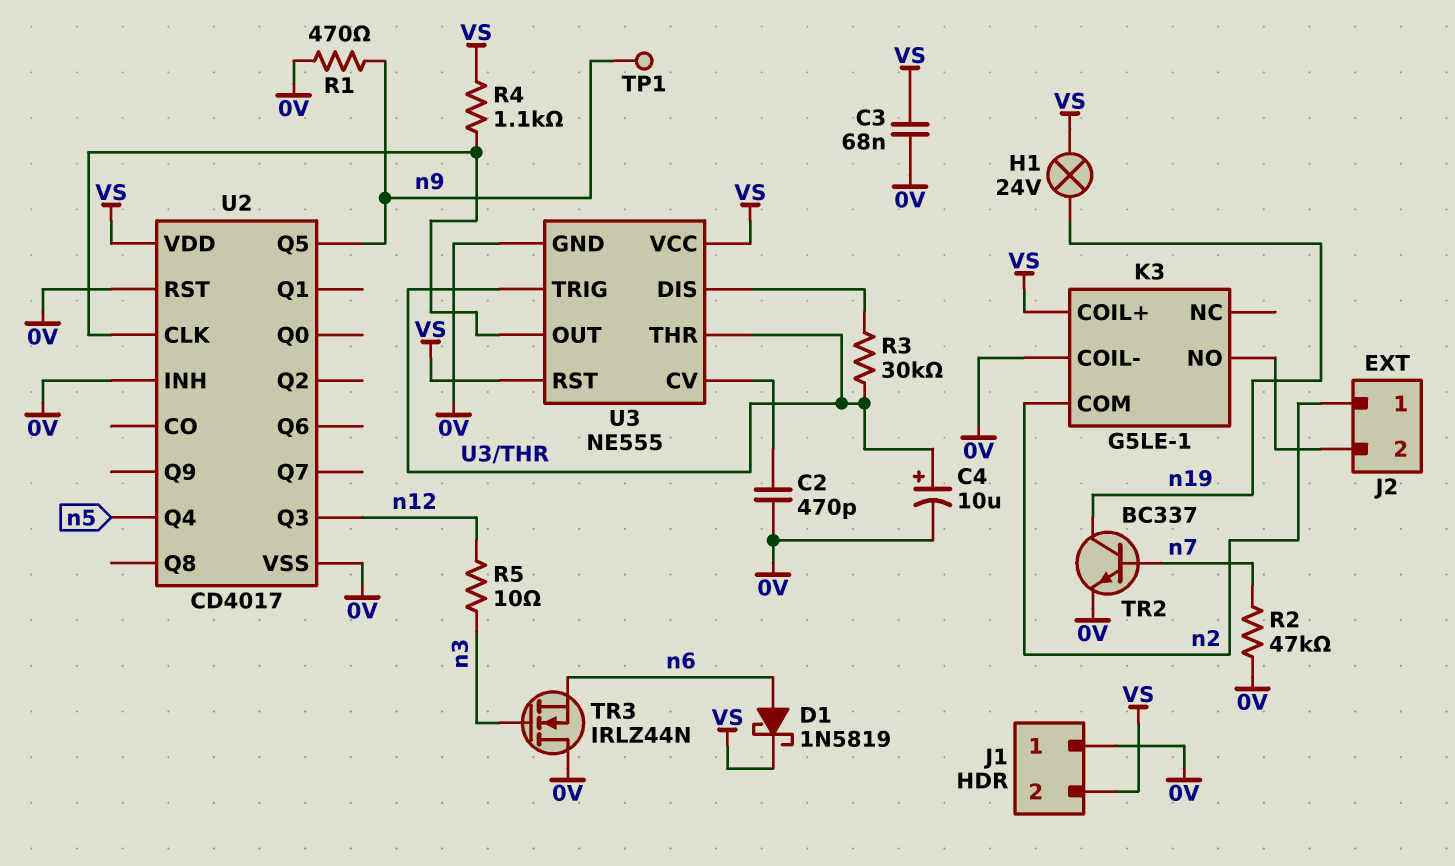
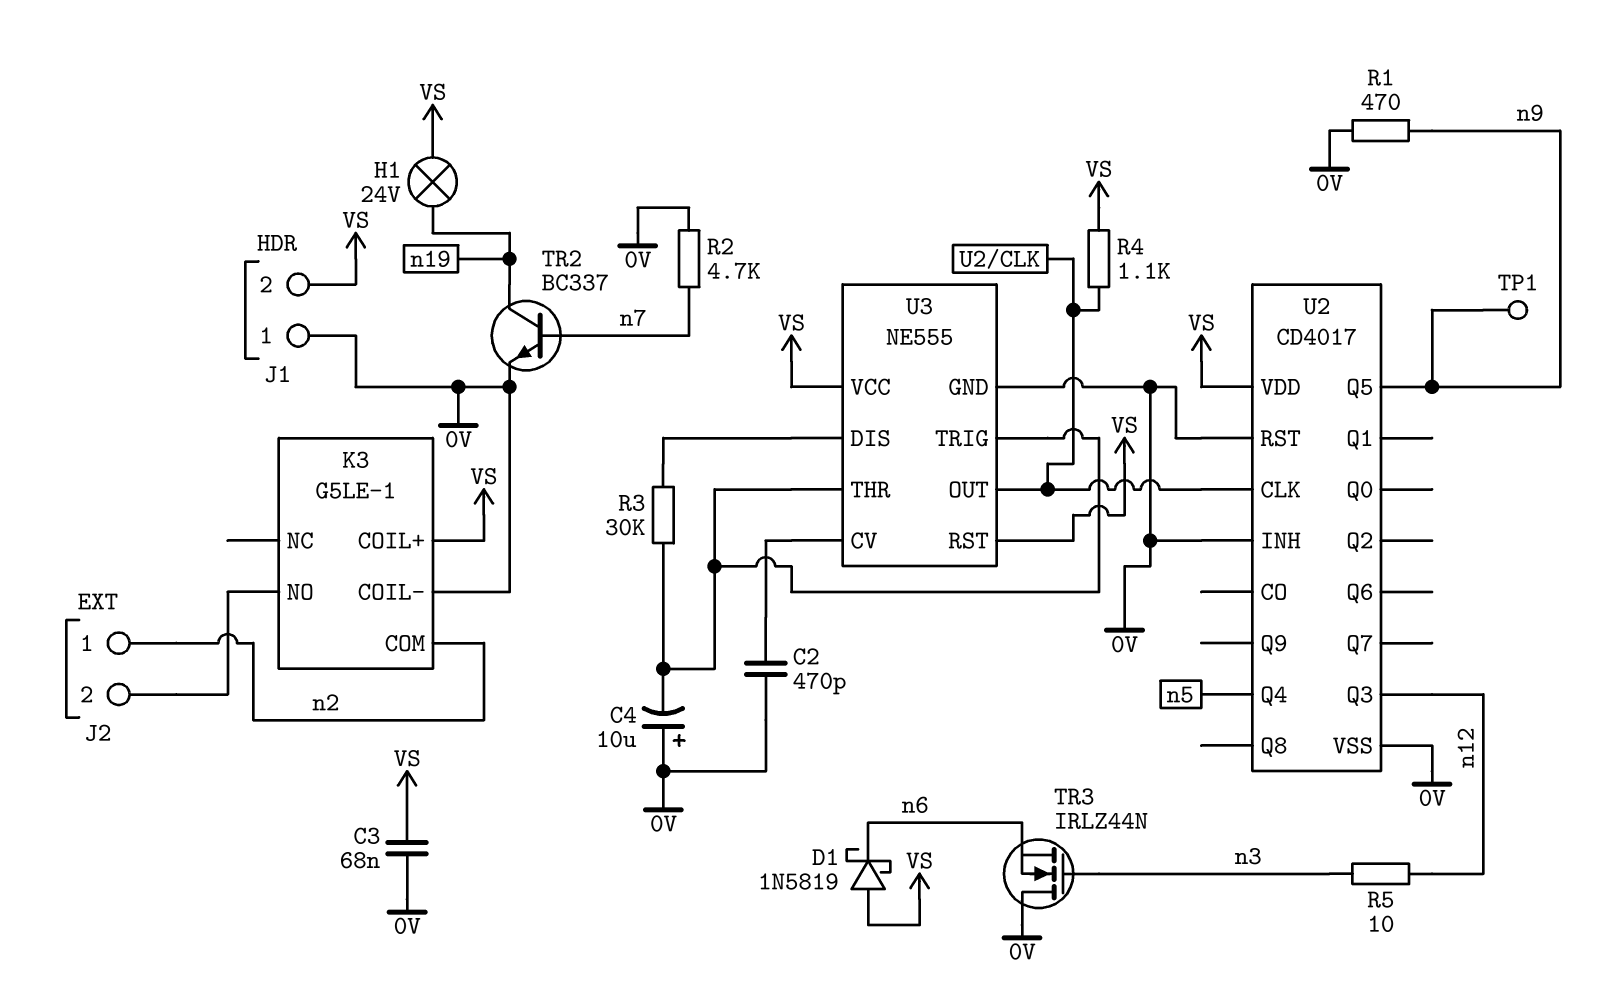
C4: 10uF (plus U3/THR, minus 0V) -> 10uF (plus 0V, minus U3/THR)
D1: schottky 1N5819 (A n6, K VS) -> schottky 1N5819 (A VS, K n6)
R2: 47k (0V, n7) -> 4.7k (0V, n7)

